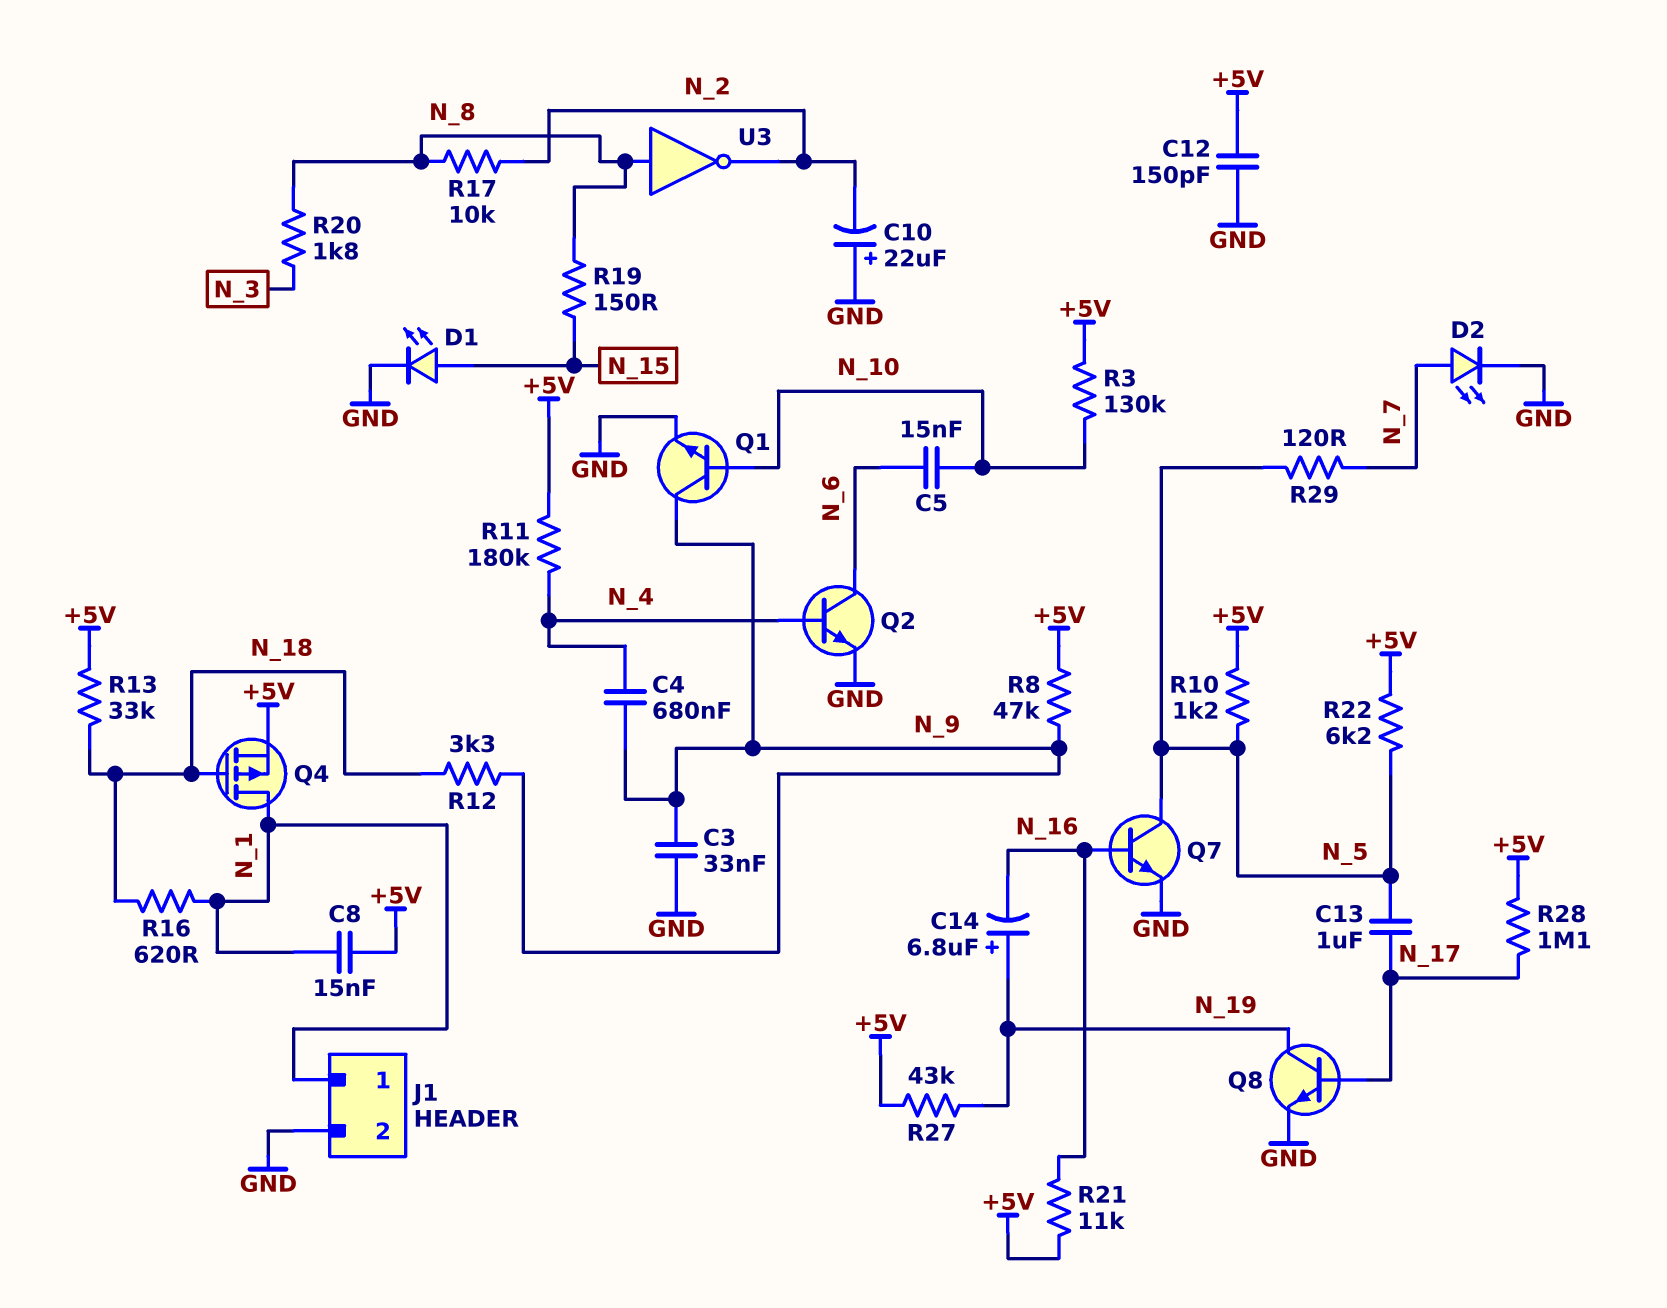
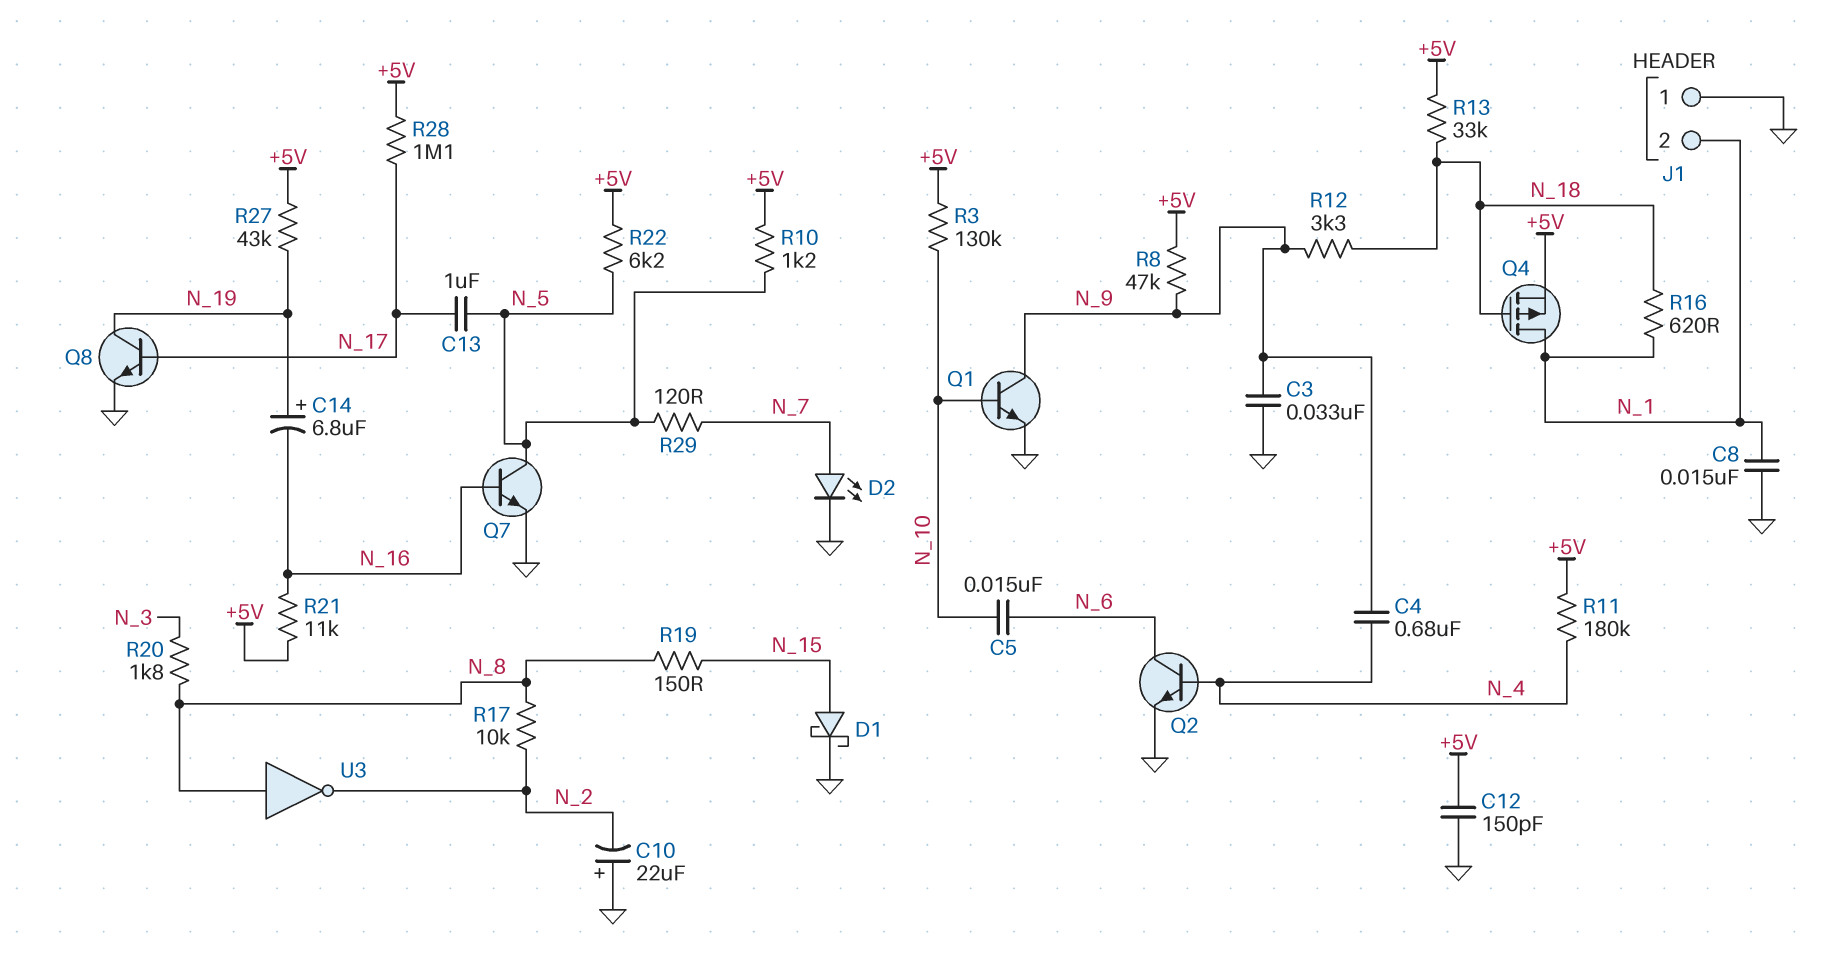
C8: 15nF (+5V, N_1) -> 15nF (GND, N_1)
D1: LED (A N_15, K GND) -> schottky (A N_15, K GND)
J1 pin 1: N_1 -> GND
J1 pin 2: GND -> N_1

